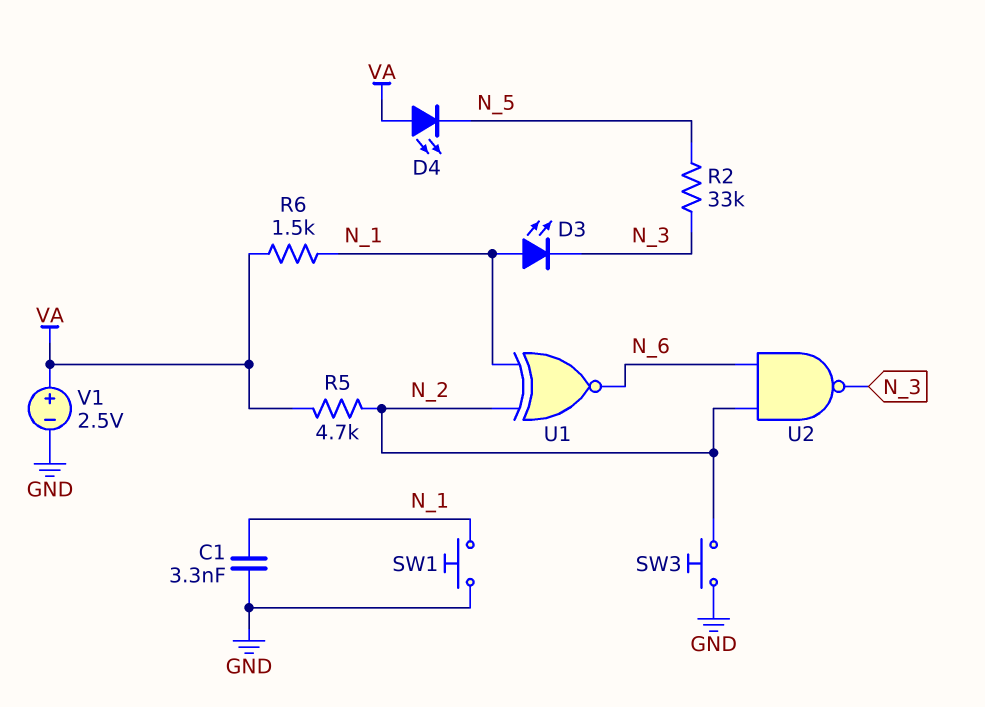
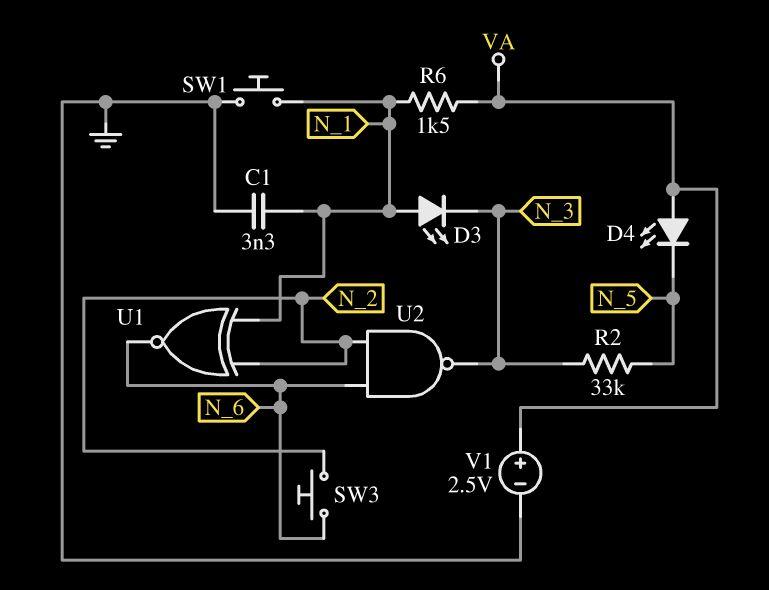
R5: 4.7k (N_2, VA) -> none
SW3: button (GND, N_2) -> button (N_2, N_6)

